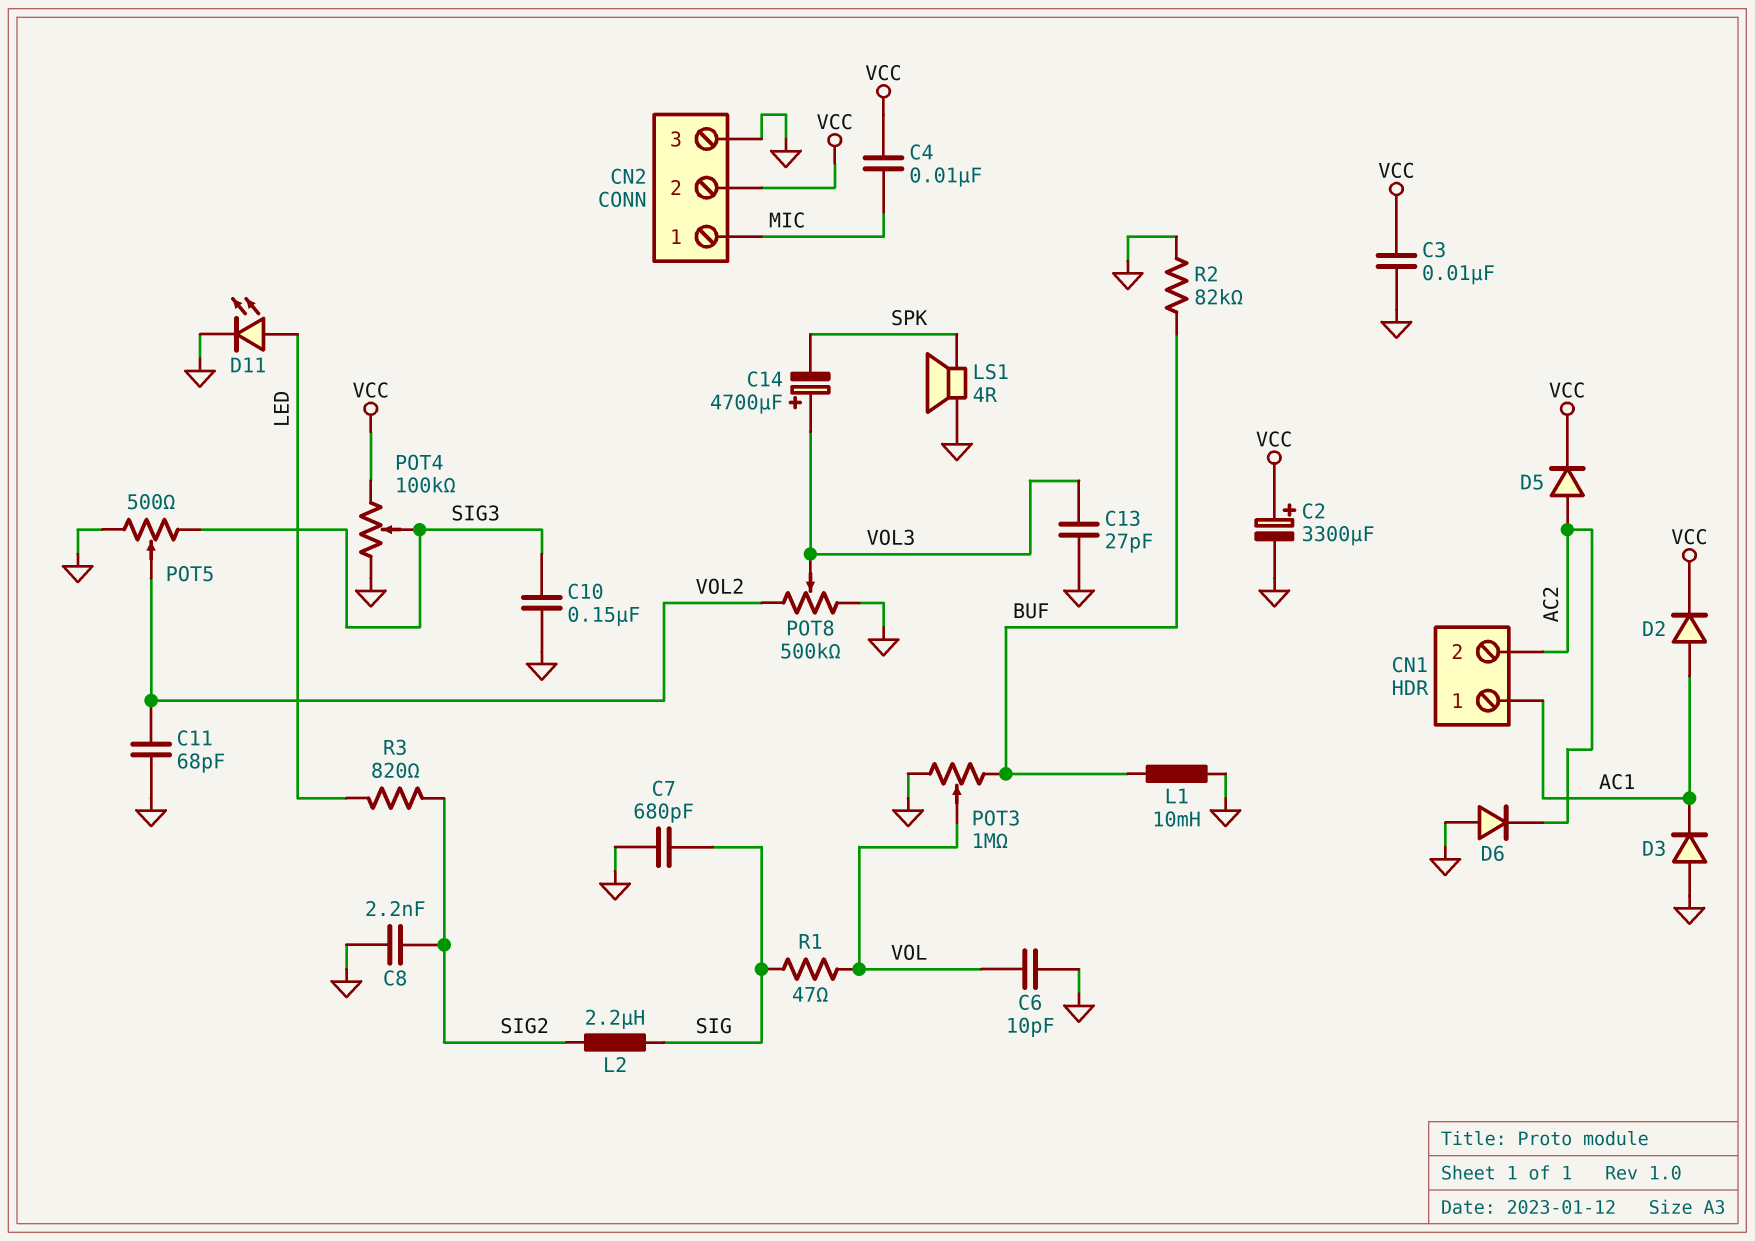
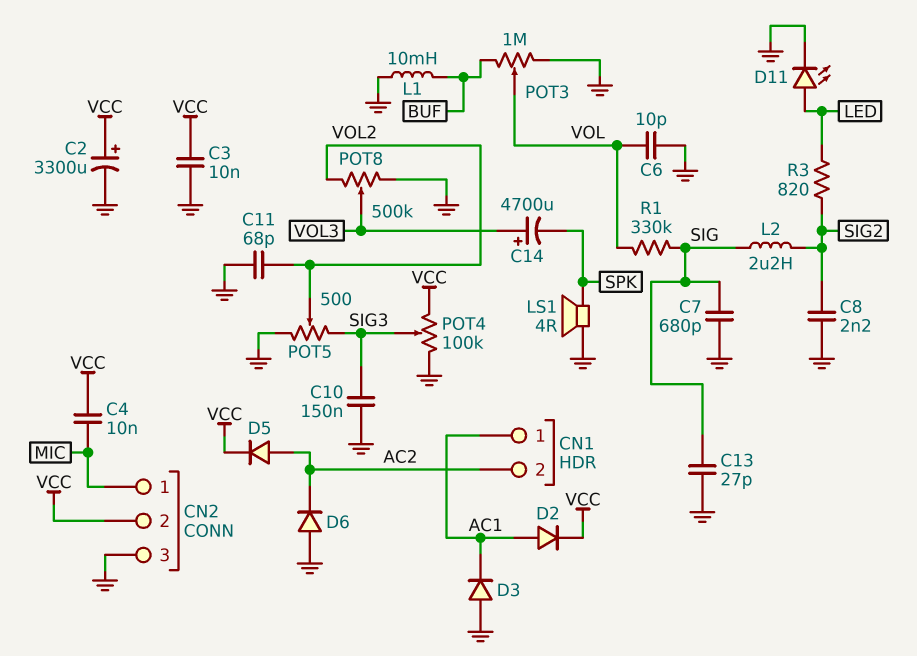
C13: 27pF (GND, VOL3) -> 27pF (GND, SIG)
R1: 47 (SIG, VOL) -> 330k (SIG, VOL)
R2: 82k (BUF, GND) -> none

